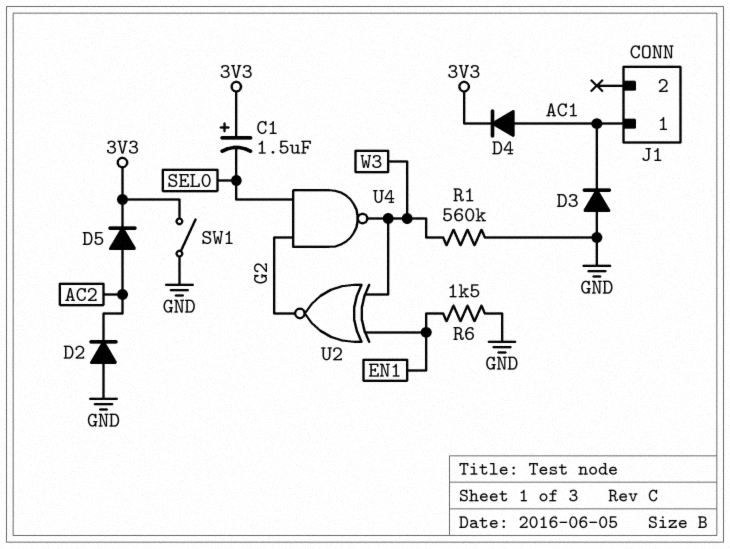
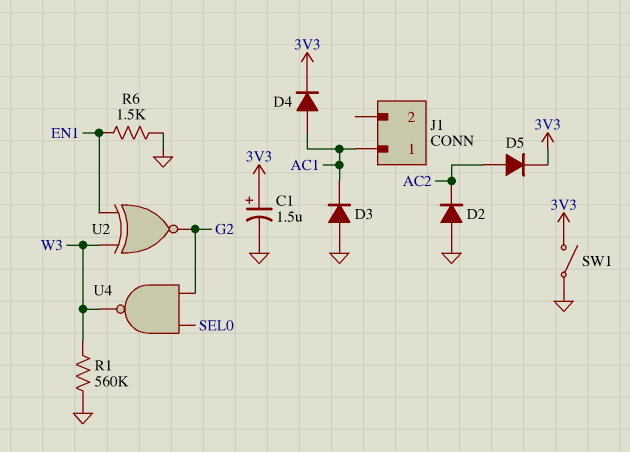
C1: 1.5uF (plus 3V3, minus SEL0) -> 1.5uF (plus 3V3, minus GND)

